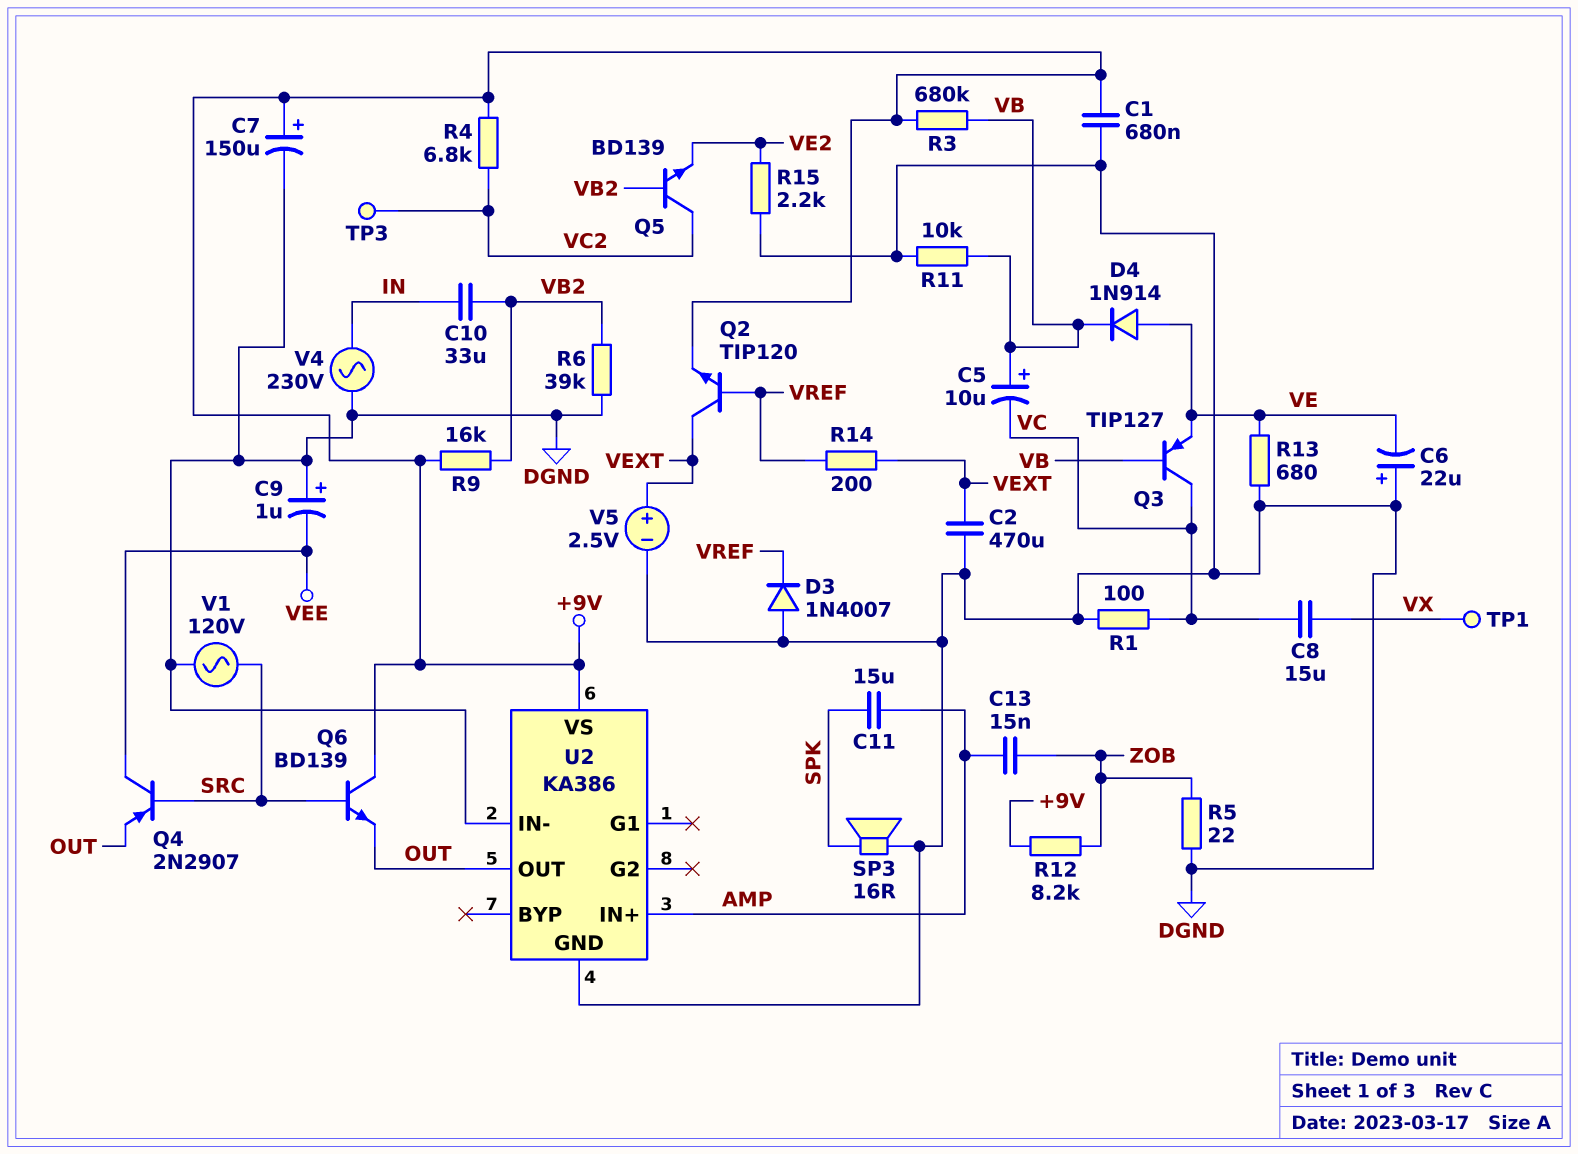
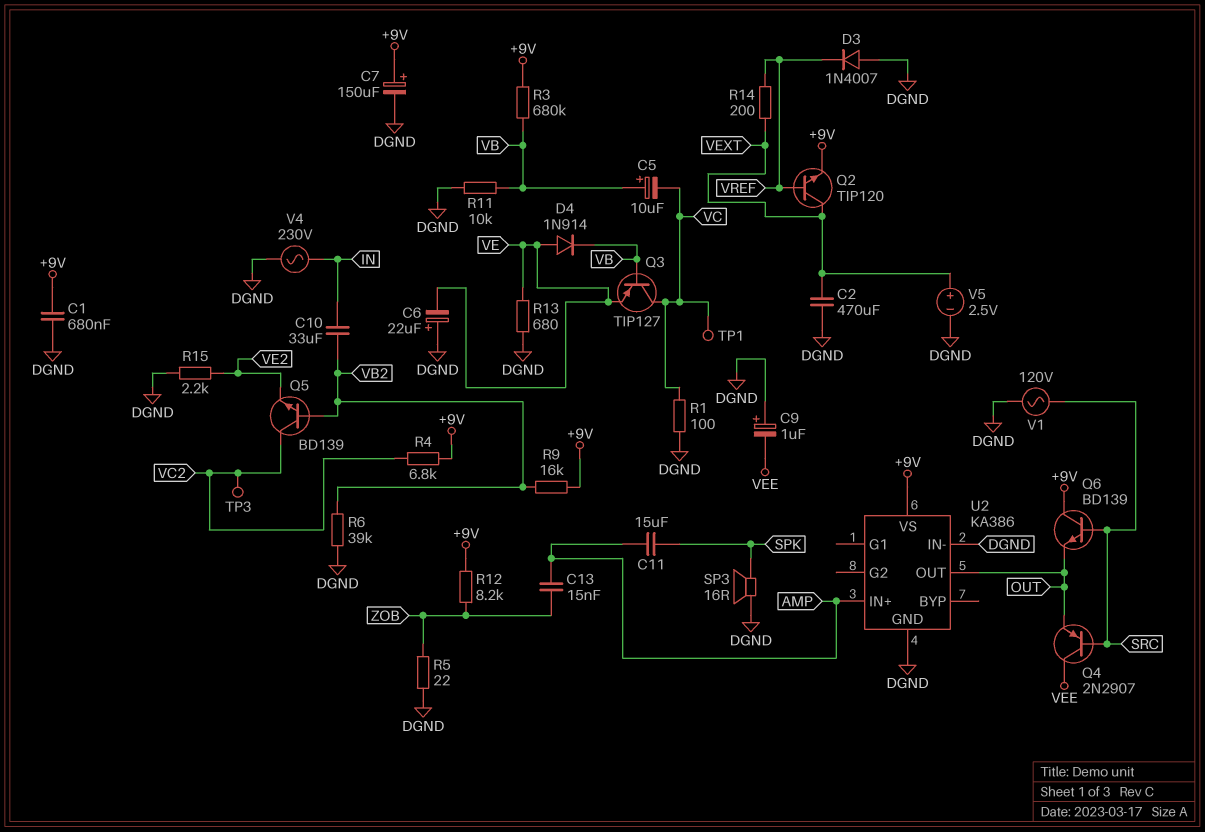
C8: 15uF (VC, VX) -> none
TP1: test point (VX) -> test point (VC)

